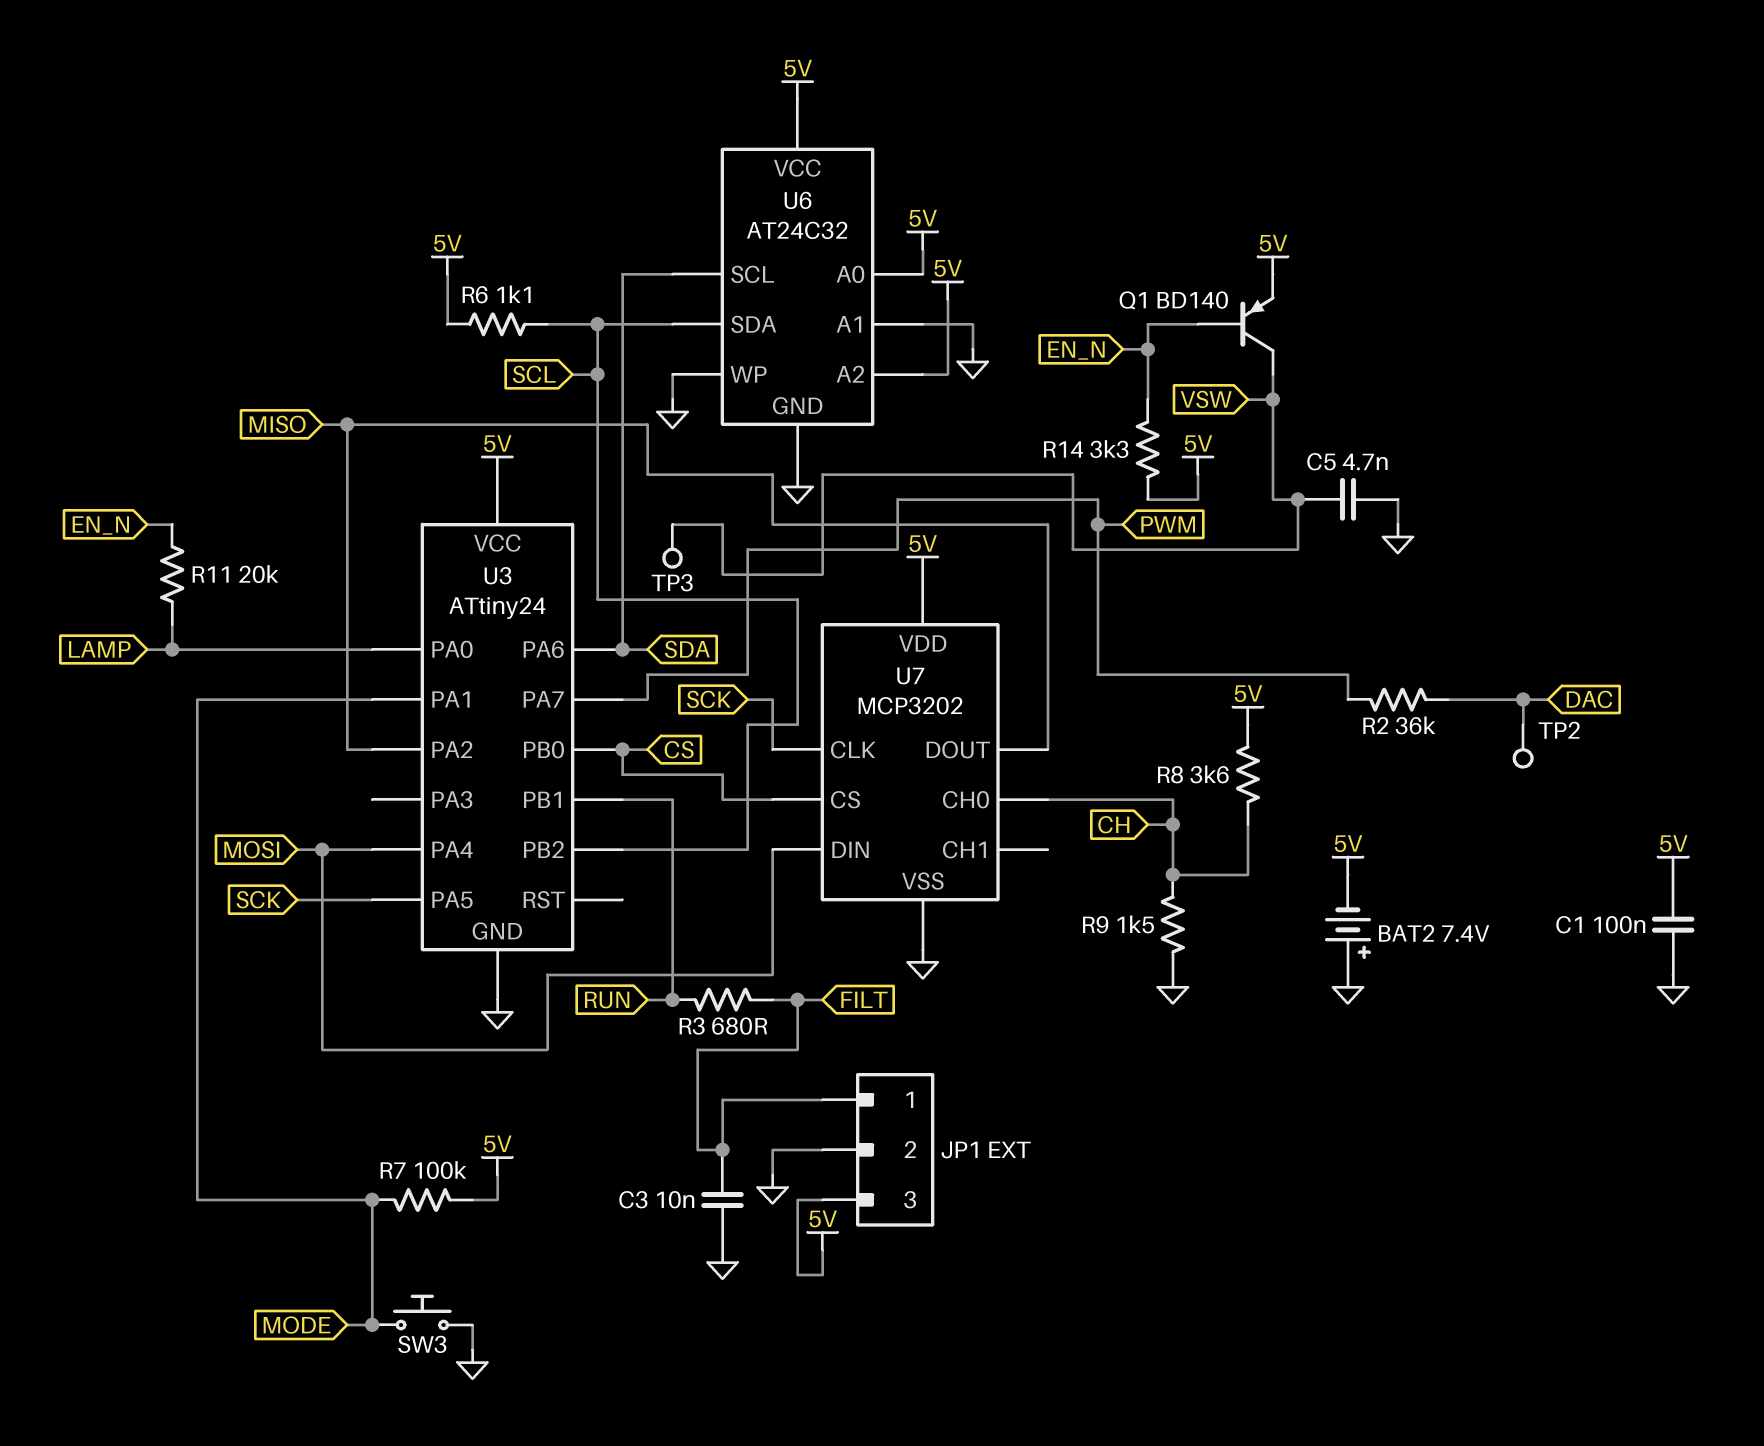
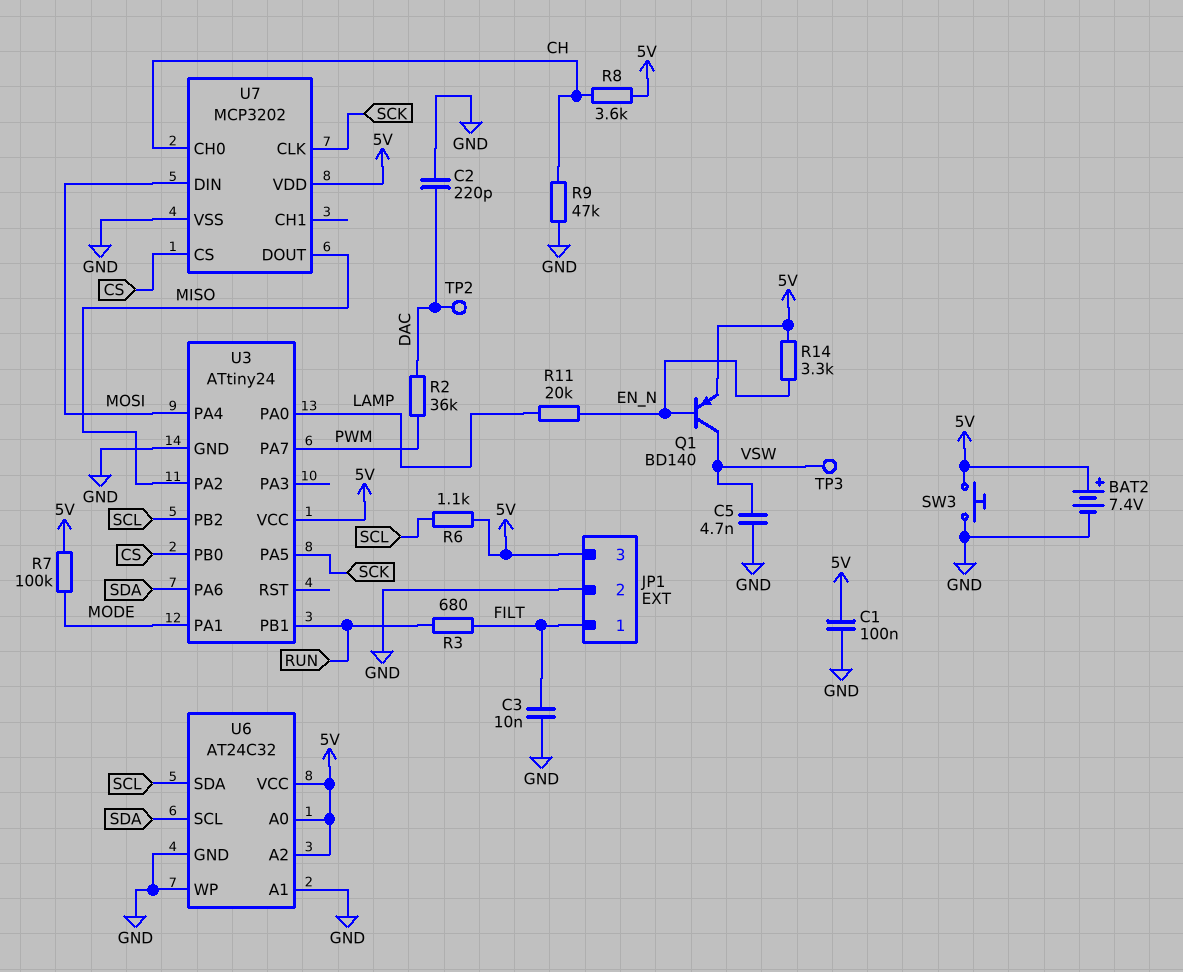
BAT2: 7.4V (plus GND, minus 5V) -> 7.4V (plus 5V, minus GND)
C2: none -> 220pF (DAC, GND)
R9: 1.5k (CH, GND) -> 47k (CH, GND)
SW3: button (GND, MODE) -> button (5V, GND)

